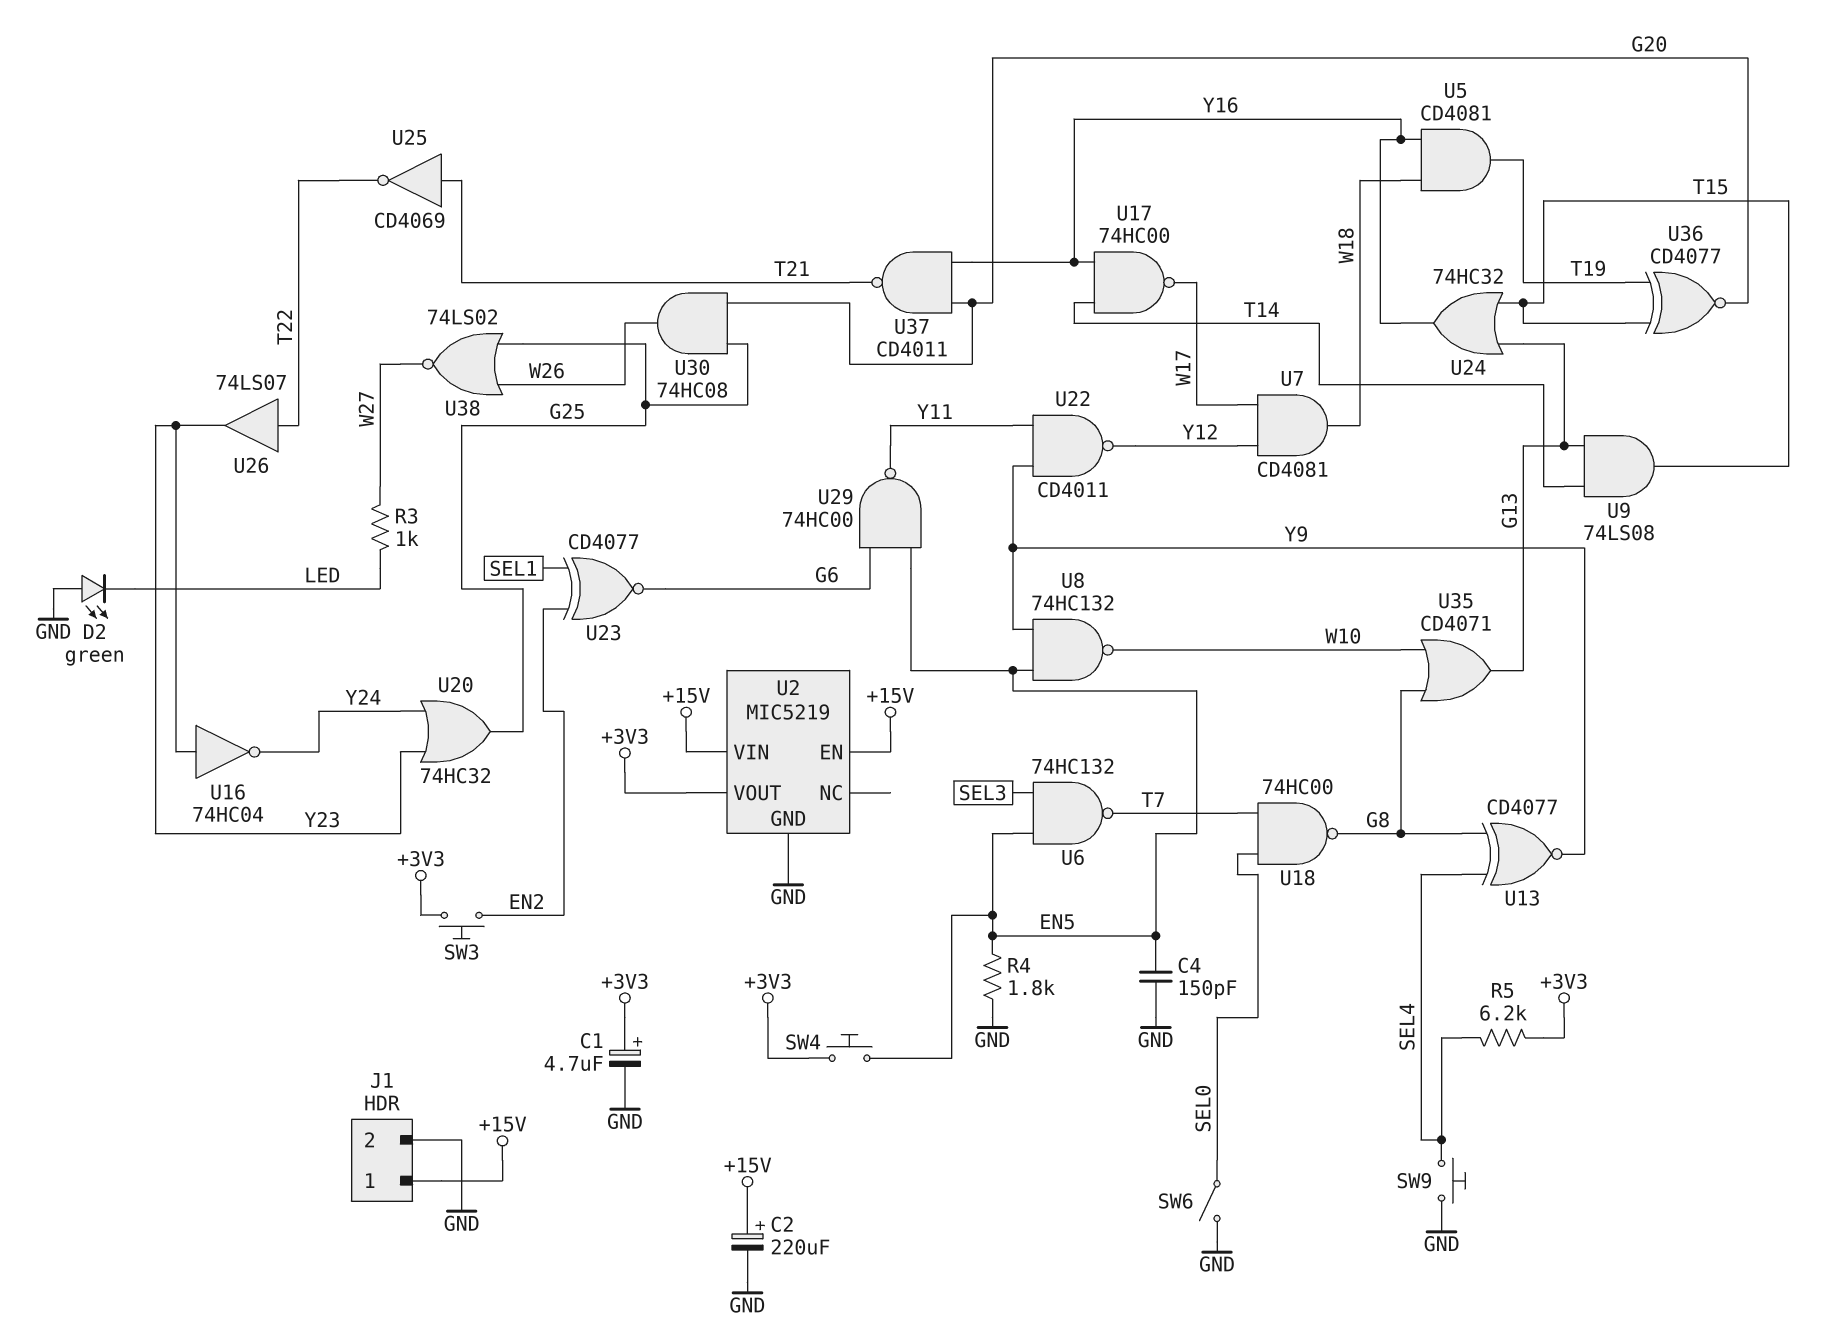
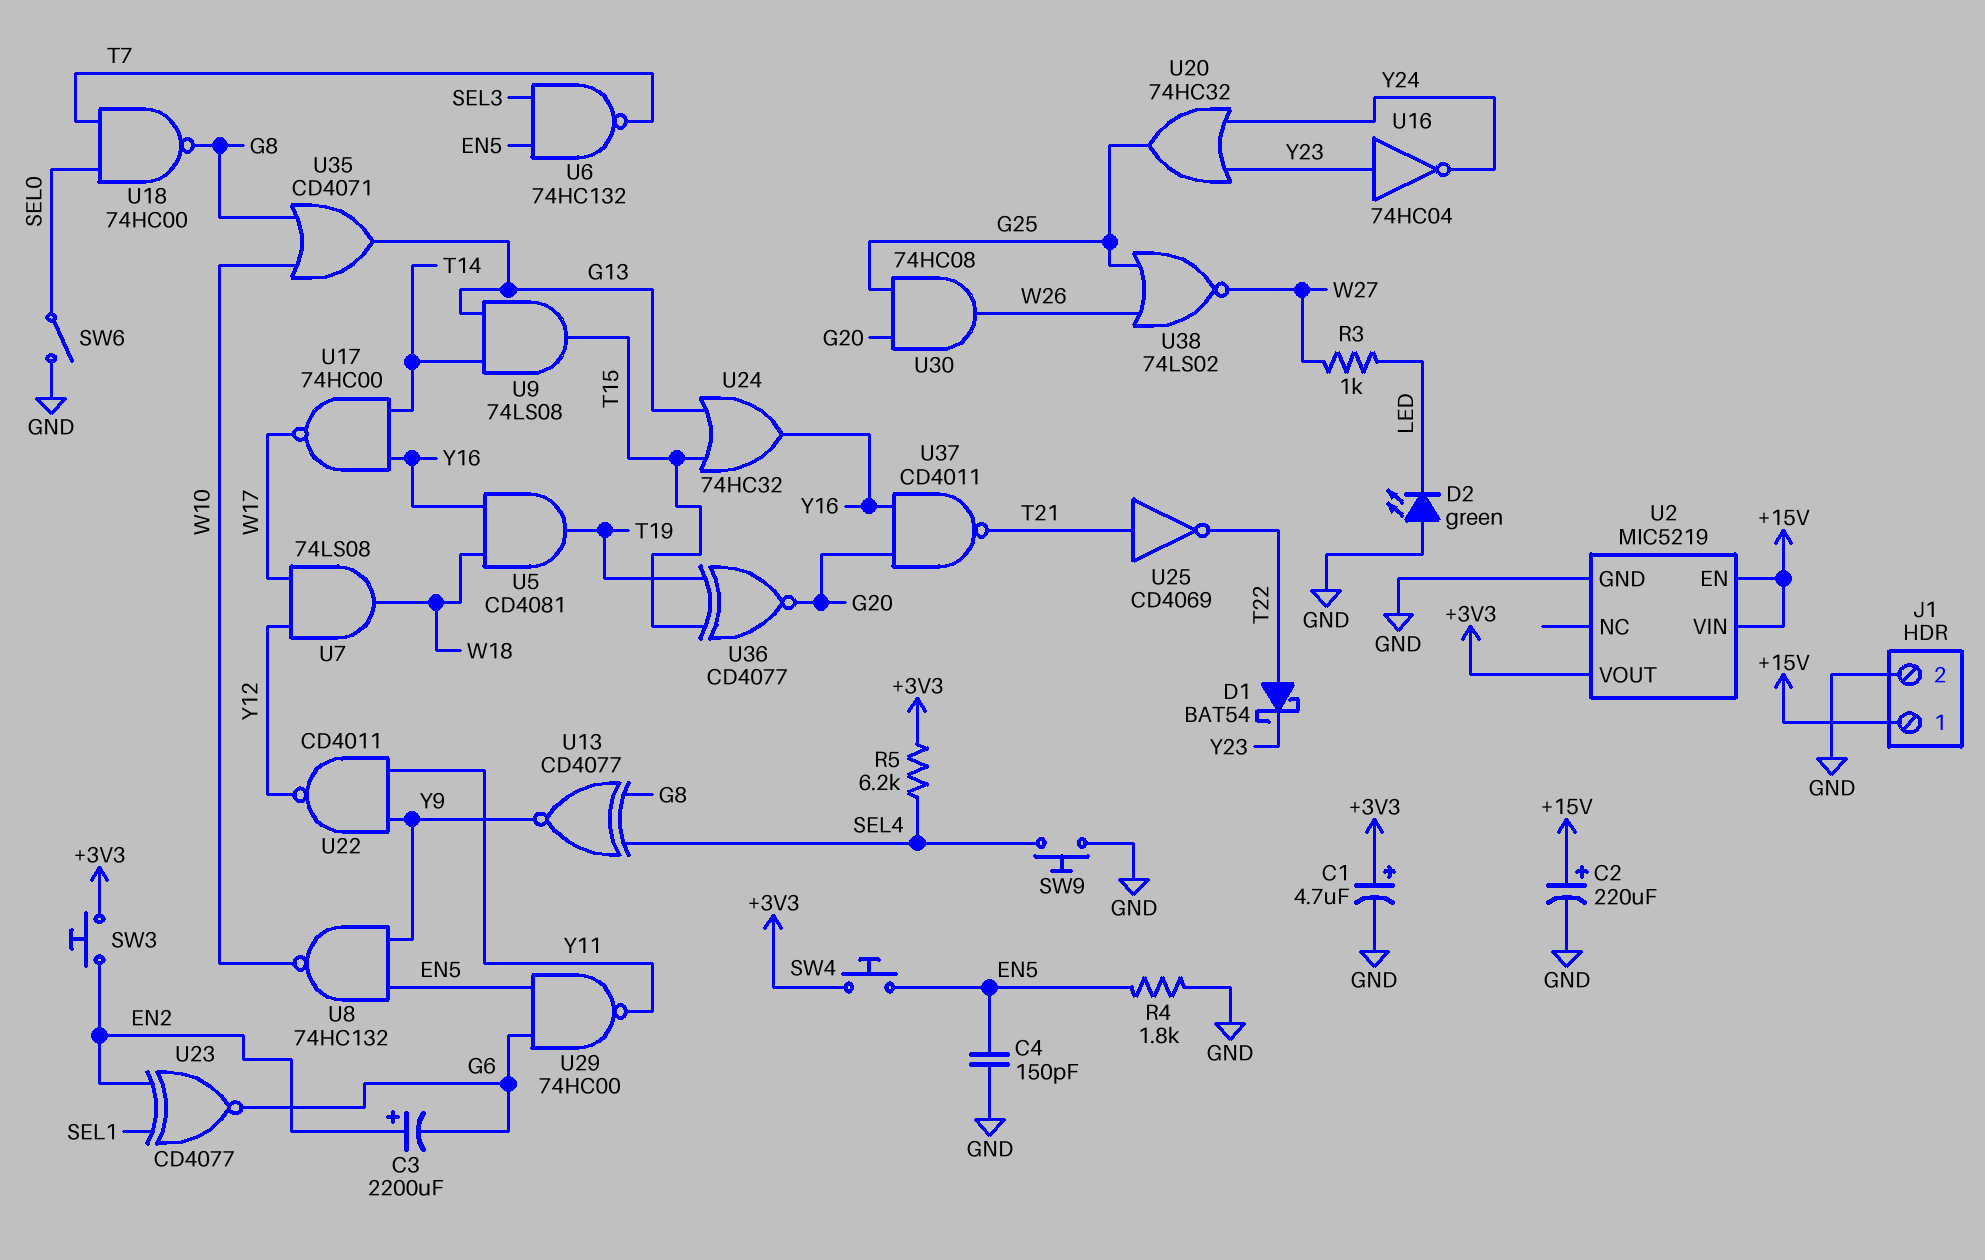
C3: none -> 2200uF (plus EN2, minus G6)
D1: none -> schottky BAT54 (A T22, K Y23)
U7: AND CD4081 (in W17, in Y12, out W18) -> AND 74LS08 (in W17, in Y12, out W18)
U26: buffer 74LS07 (in T22, out Y23) -> none

